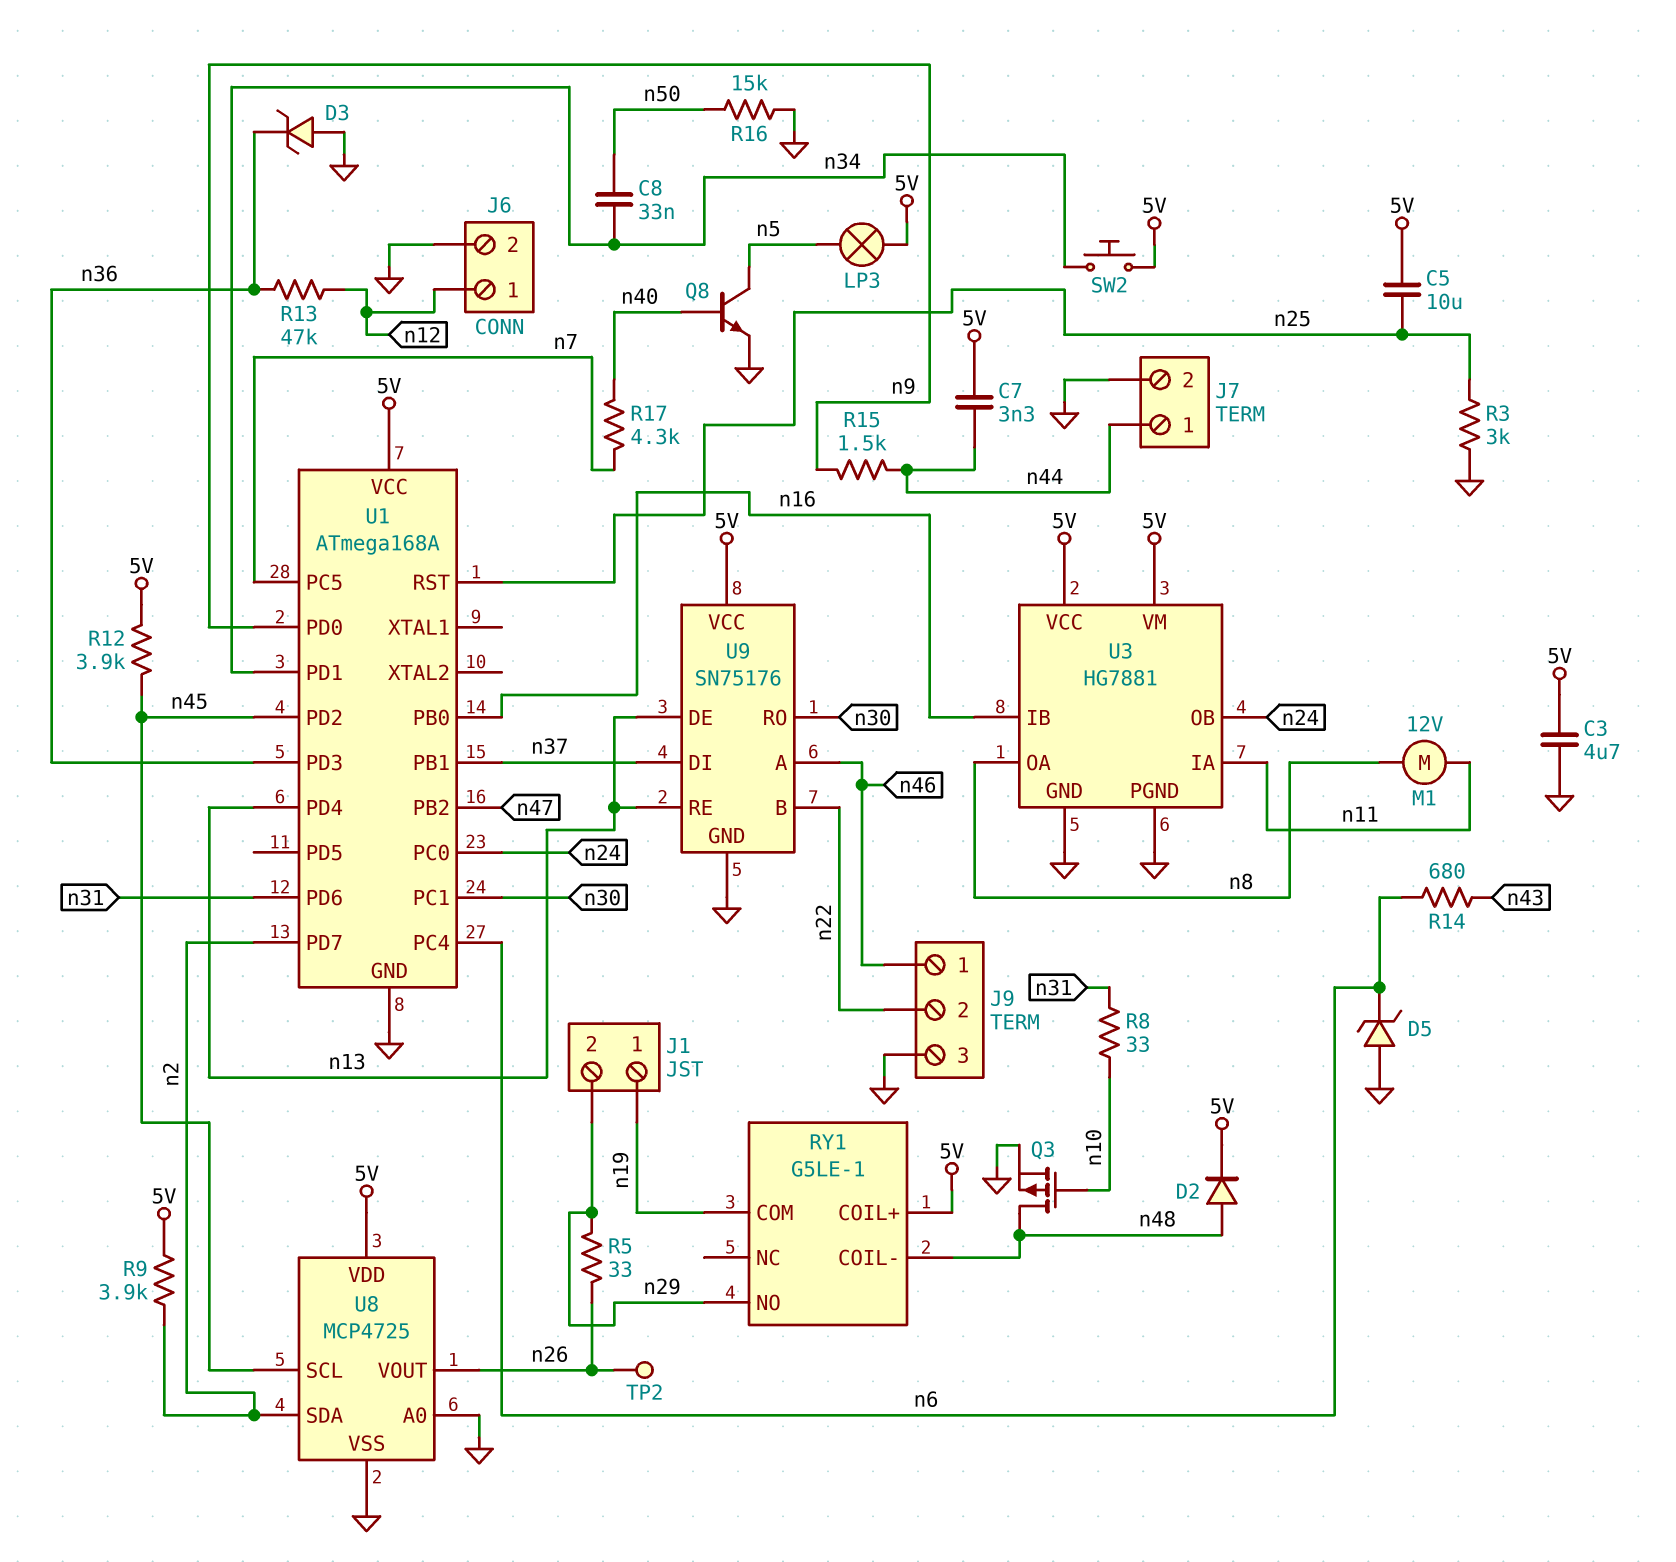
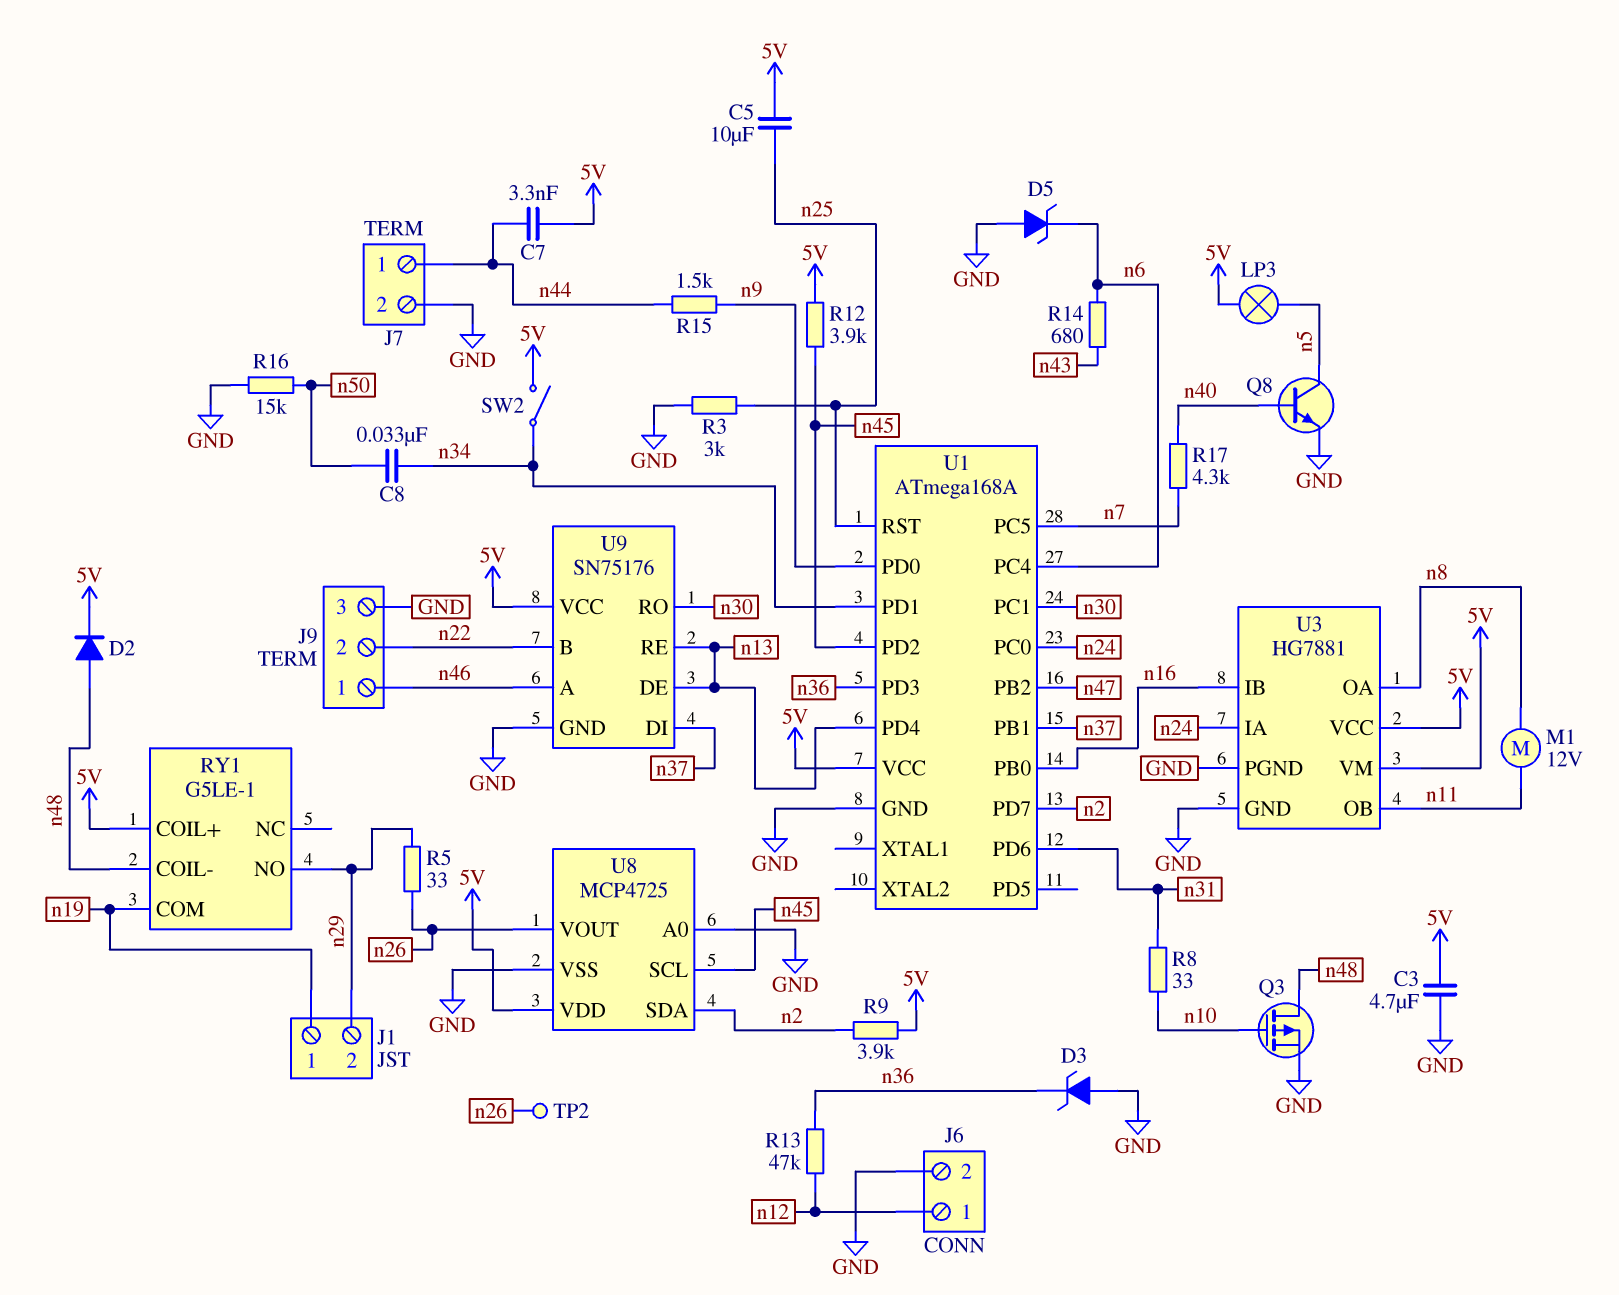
SW2: button (5V, n34) -> switch (5V, n34)
U3 pin IA: n11 -> n24
U3 pin OB: n24 -> n11

